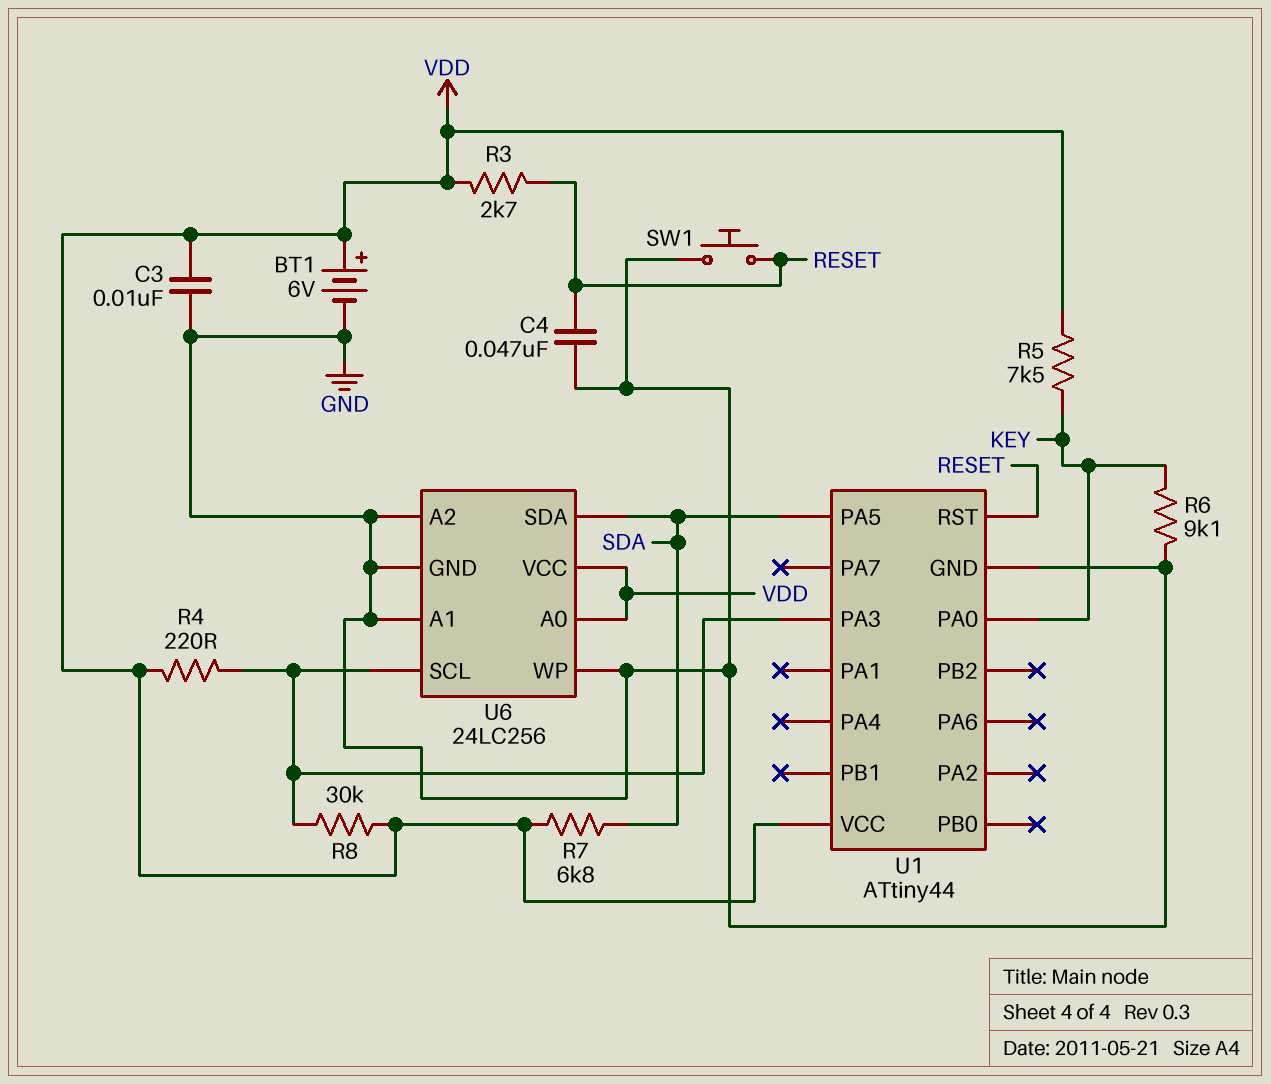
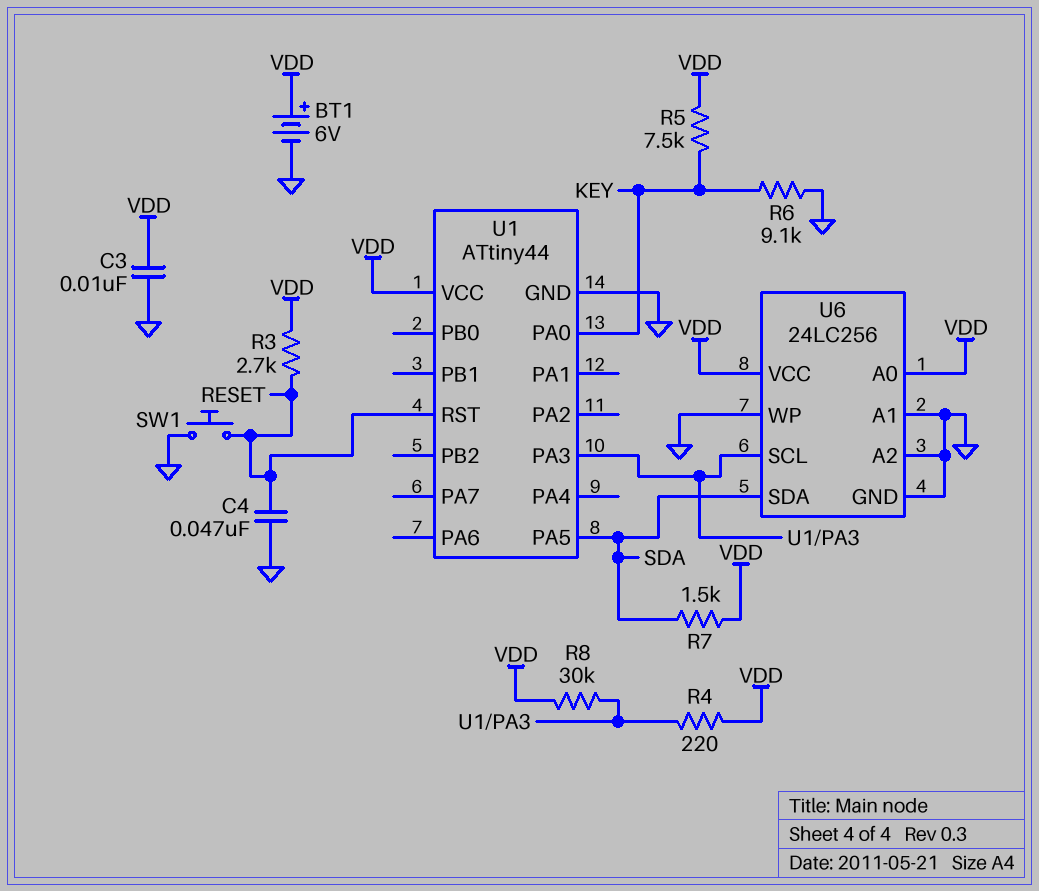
R7: 6.8k (SDA, VDD) -> 1.5k (SDA, VDD)

